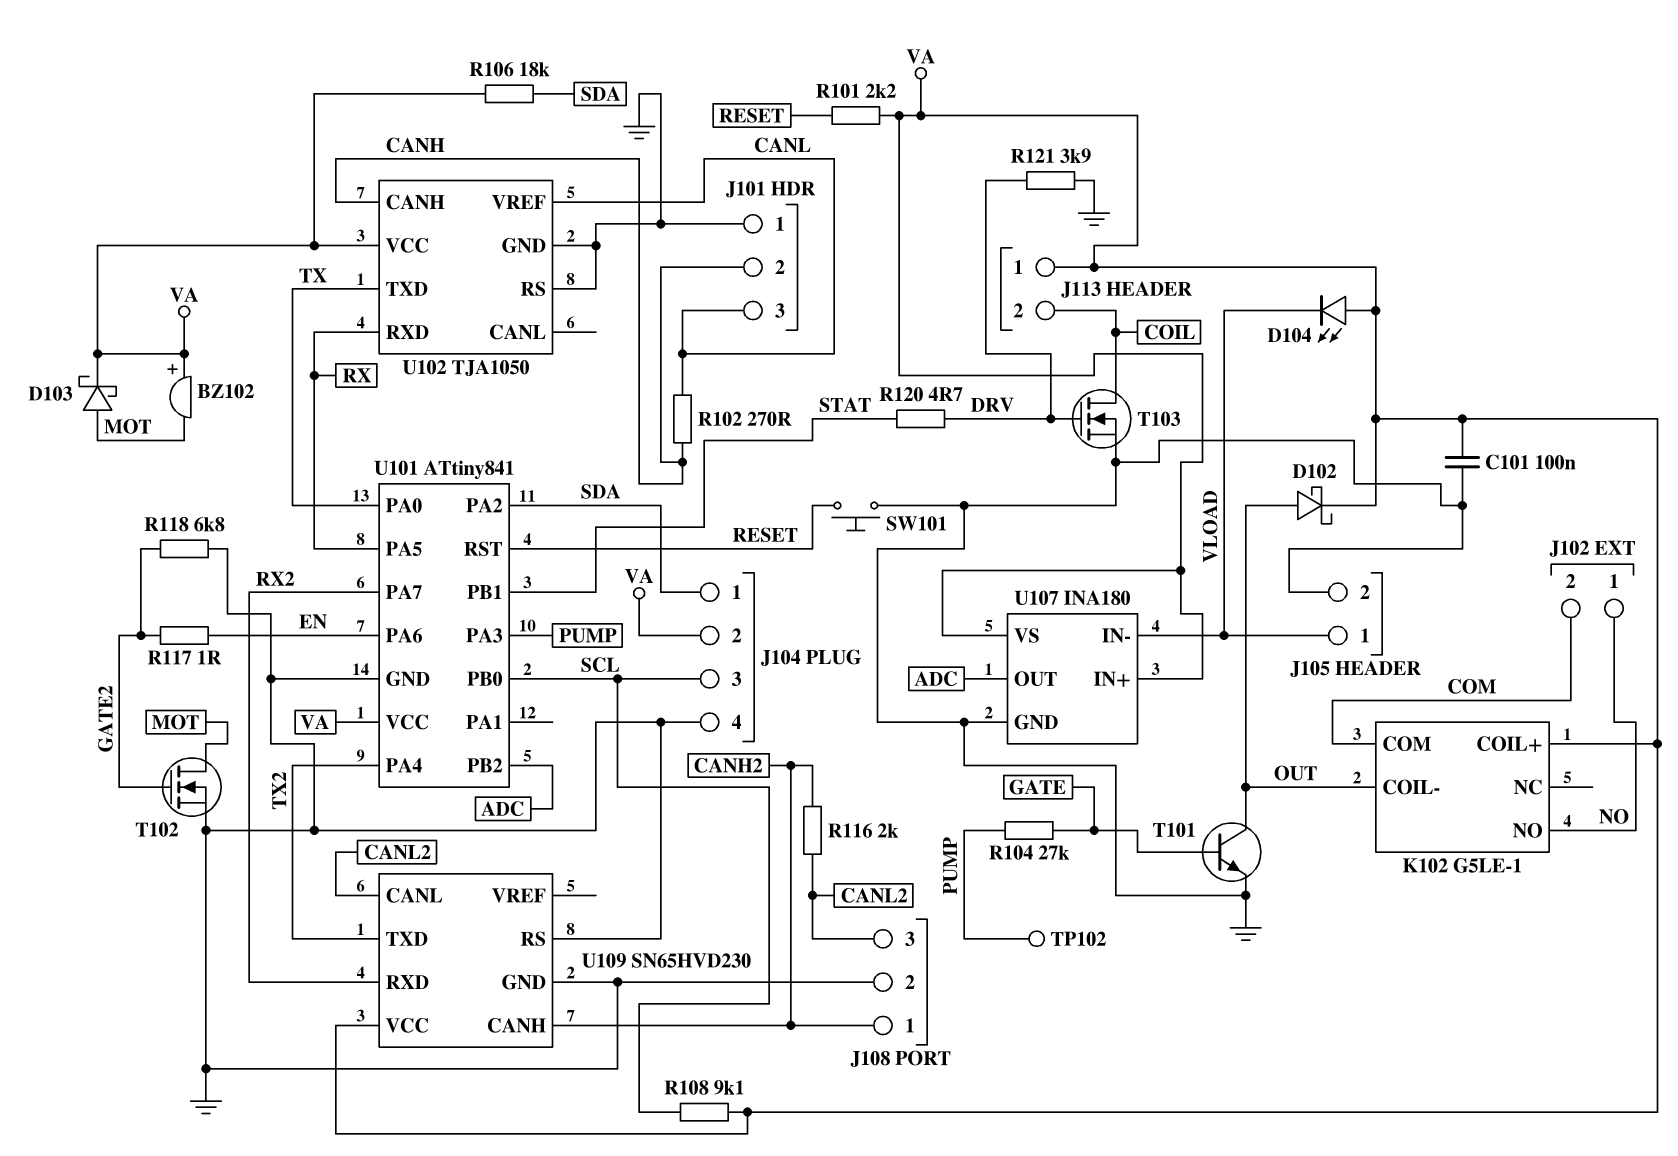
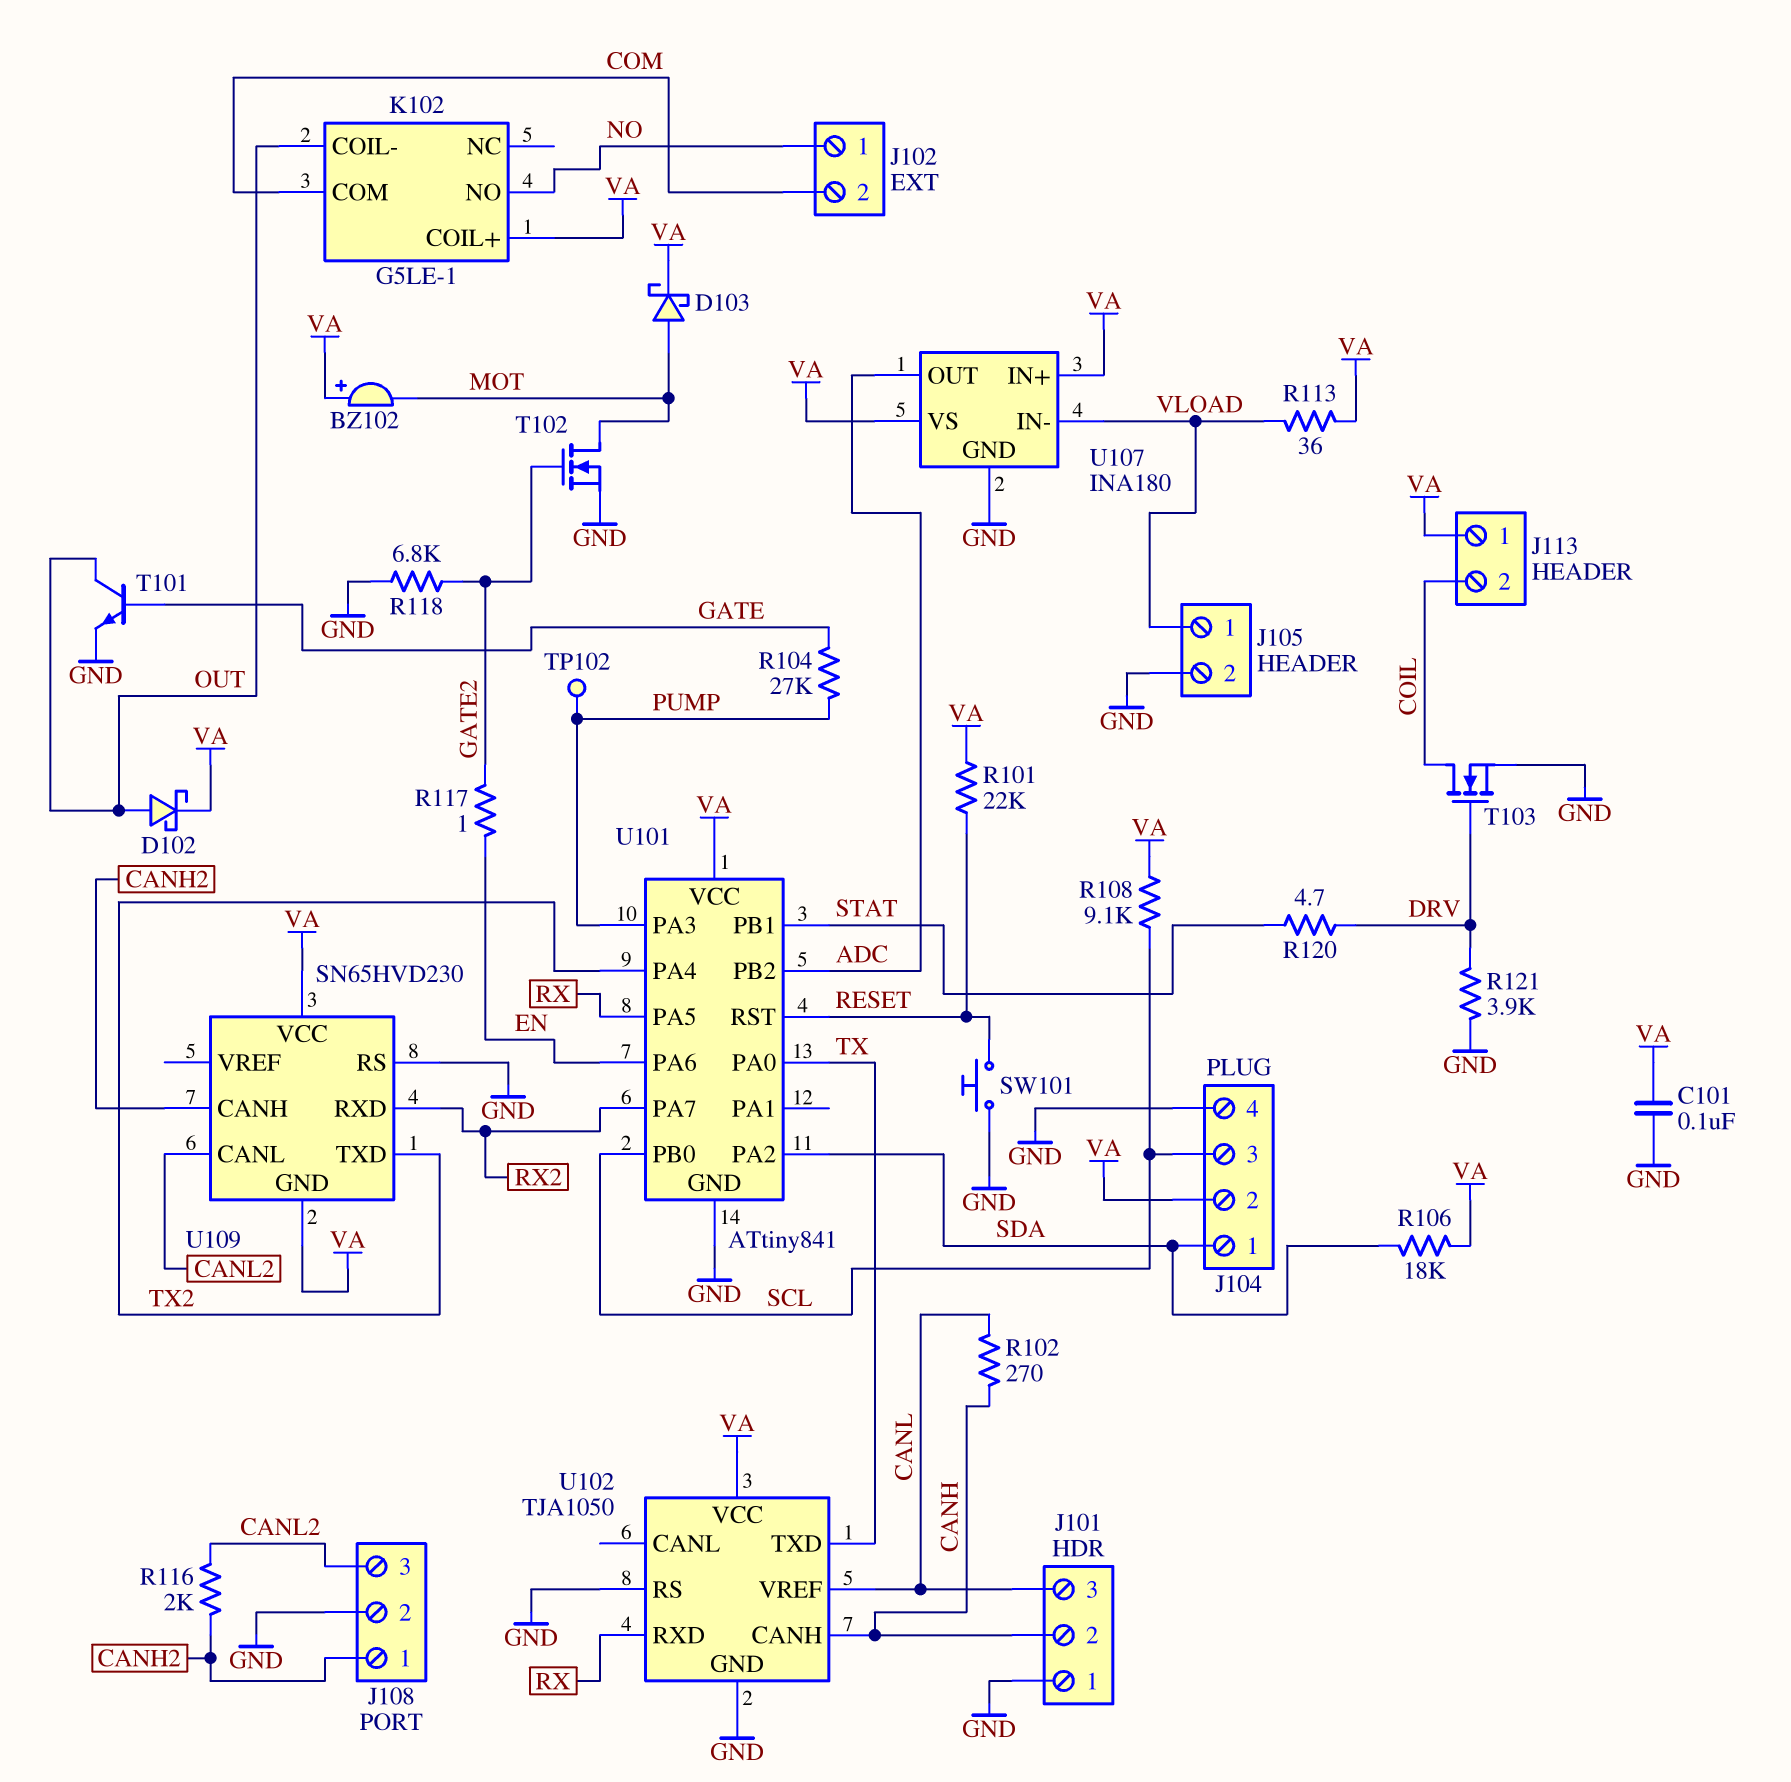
D104: LED (A VA, K VLOAD) -> none
R101: 2.2k (RESET, VA) -> 22k (RESET, VA)
R113: none -> 36 (VA, VLOAD)
U109 pin GND: GND -> VA

